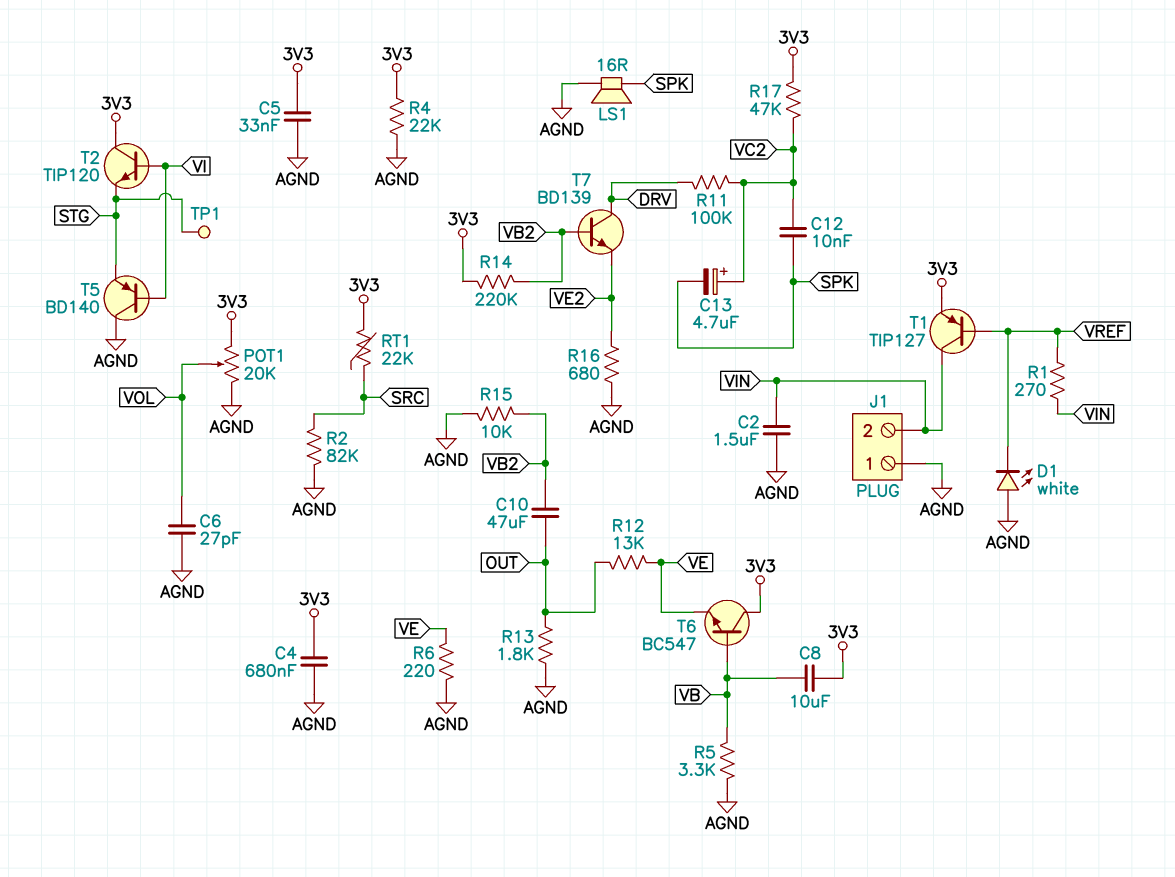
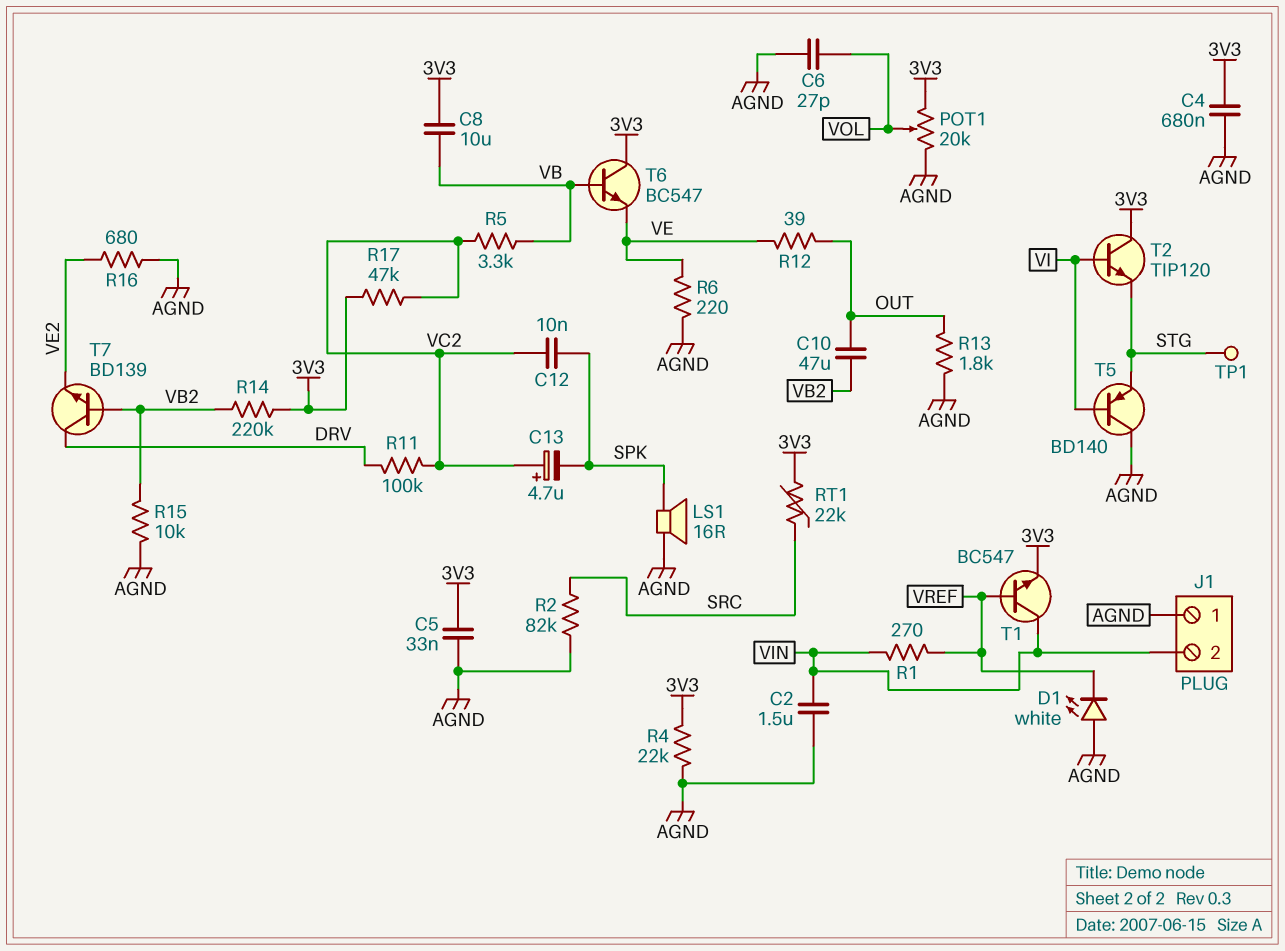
R5: 3.3k (AGND, VB) -> 3.3k (VB, VC2)
R12: 13k (OUT, VE) -> 39 (OUT, VE)
T1: PNP TIP127 (B VREF, C VIN, E 3V3) -> NPN BC547 (B VREF, C VIN, E 3V3)

